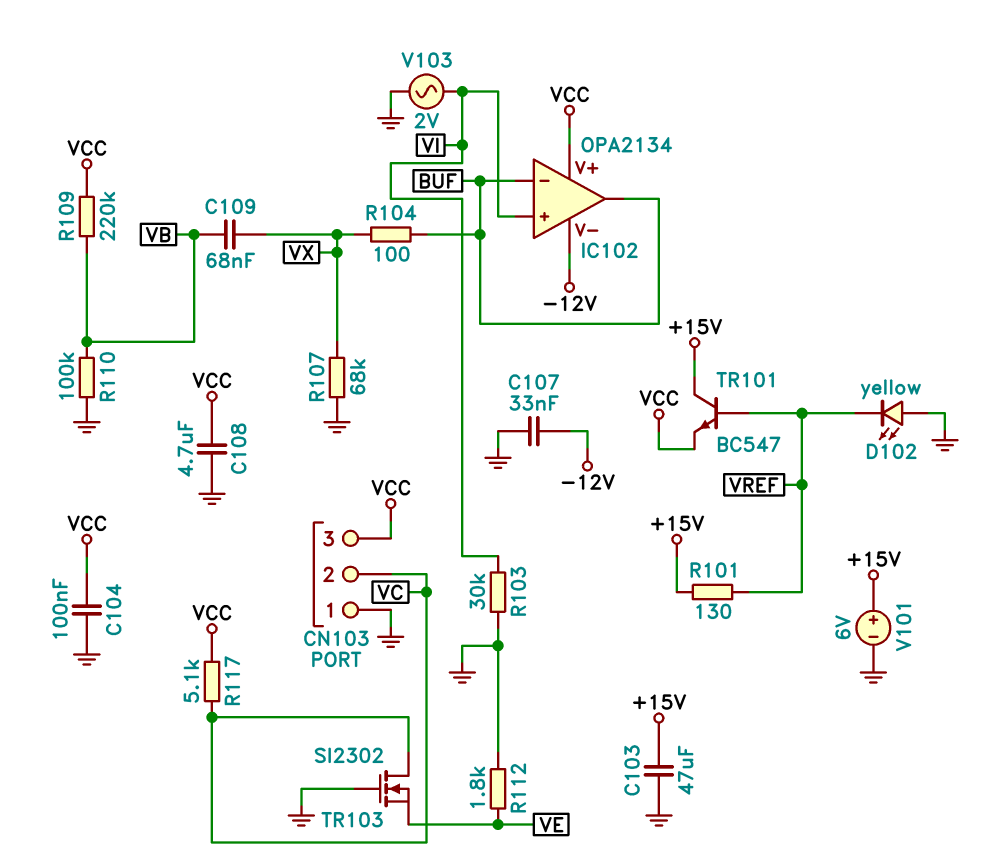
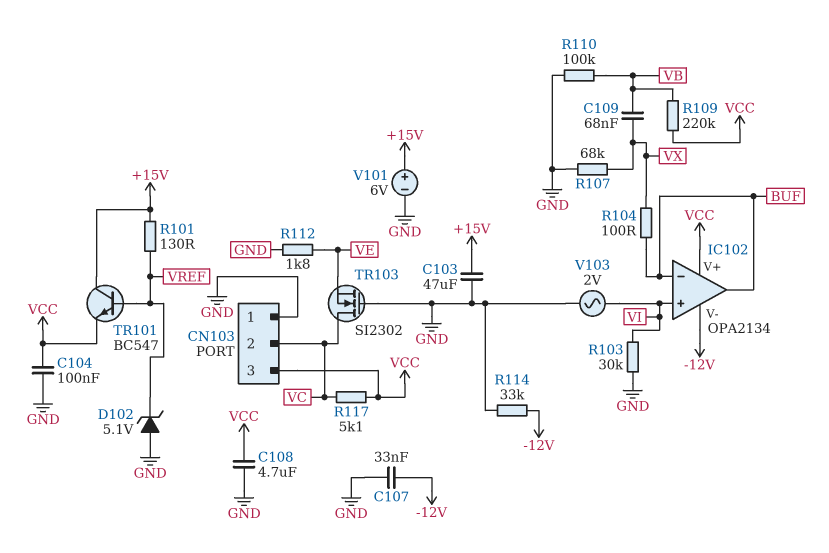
D102: LED yellow (A GND, K VREF) -> zener 5.1V (A GND, K VREF)
R114: none -> 33k (-12V, GND)

